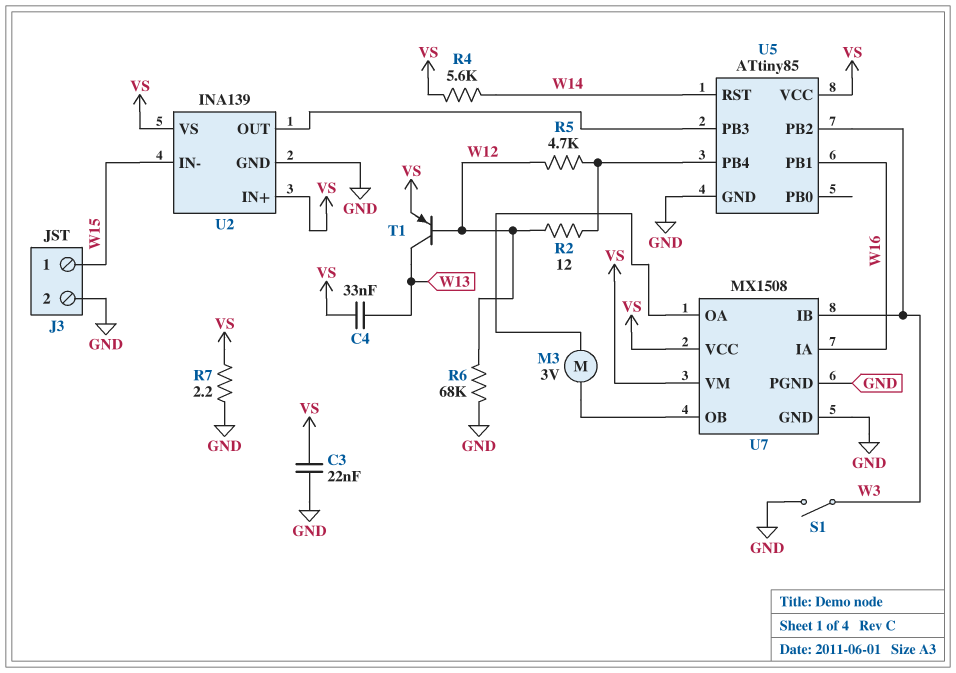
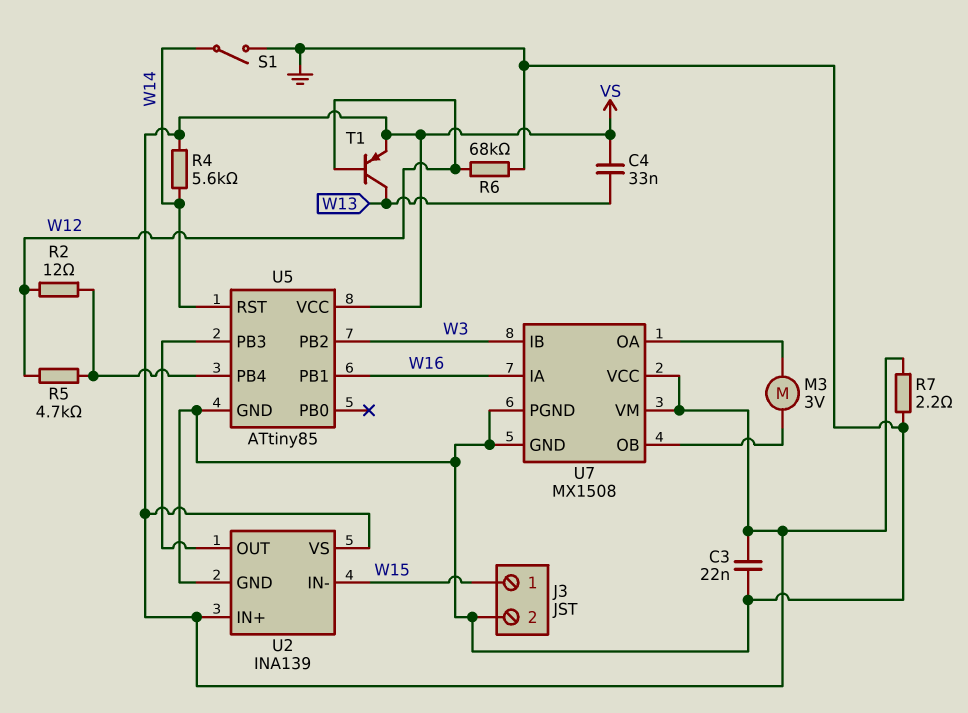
S1: switch (GND, W3) -> switch (GND, W14)

